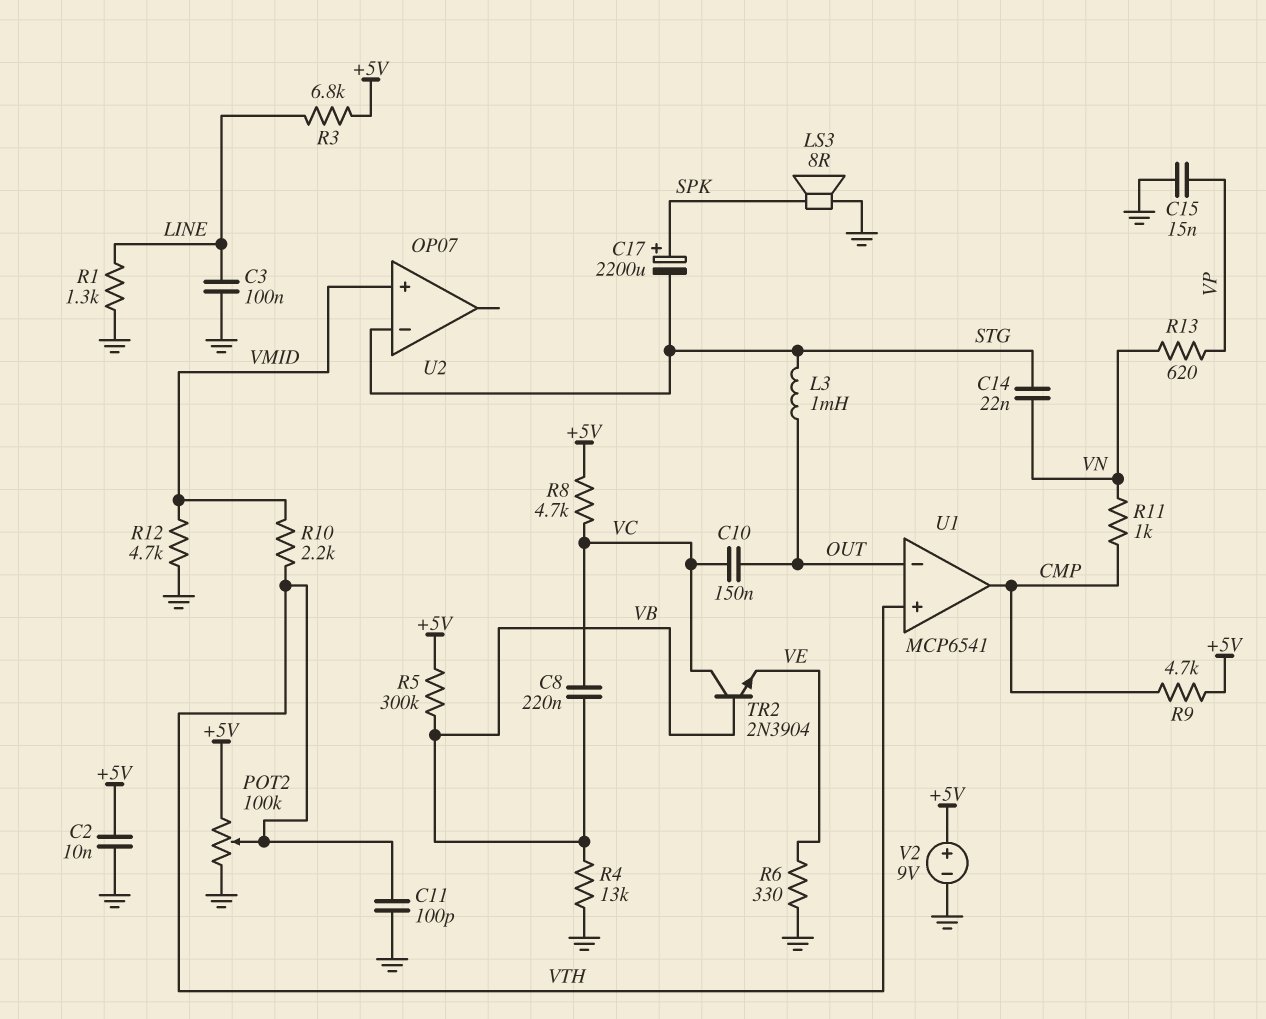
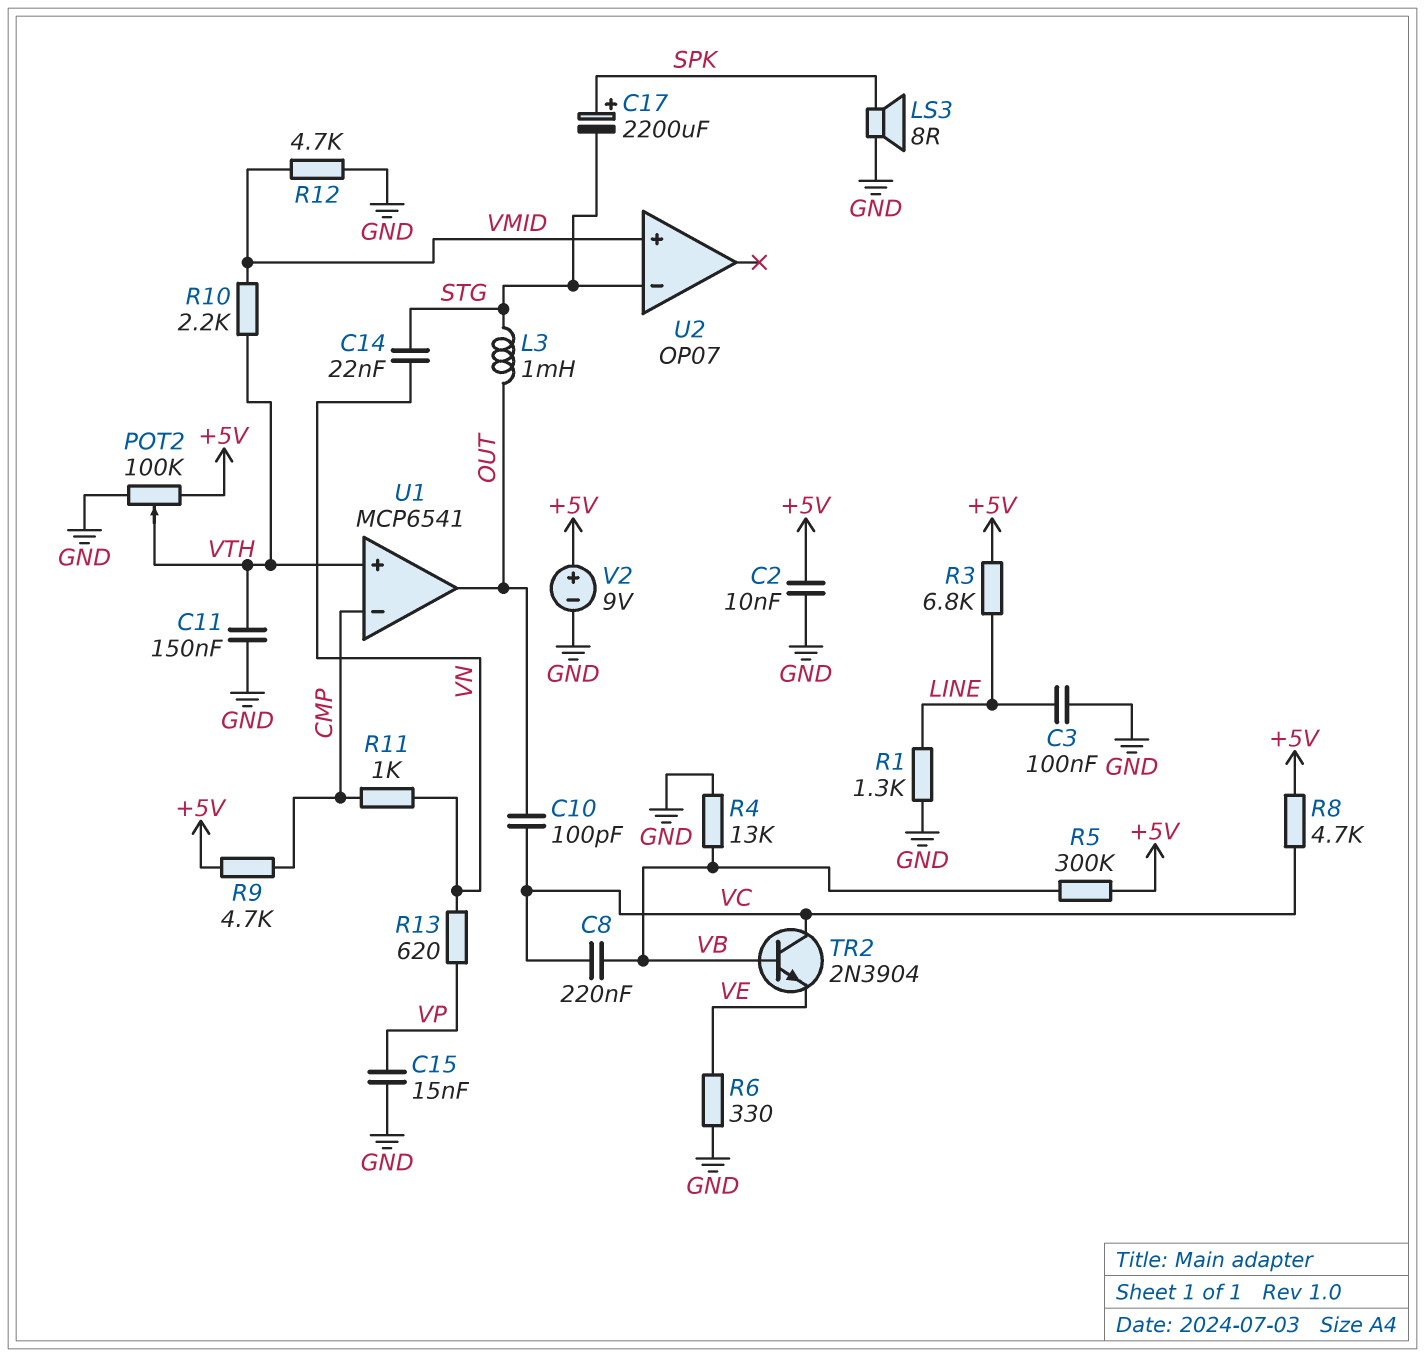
C10: 150nF (OUT, VC) -> 100pF (OUT, VC)
C11: 100pF (GND, VTH) -> 150nF (GND, VTH)
U1 pin in-: OUT -> CMP
U1 pin out: CMP -> OUT

